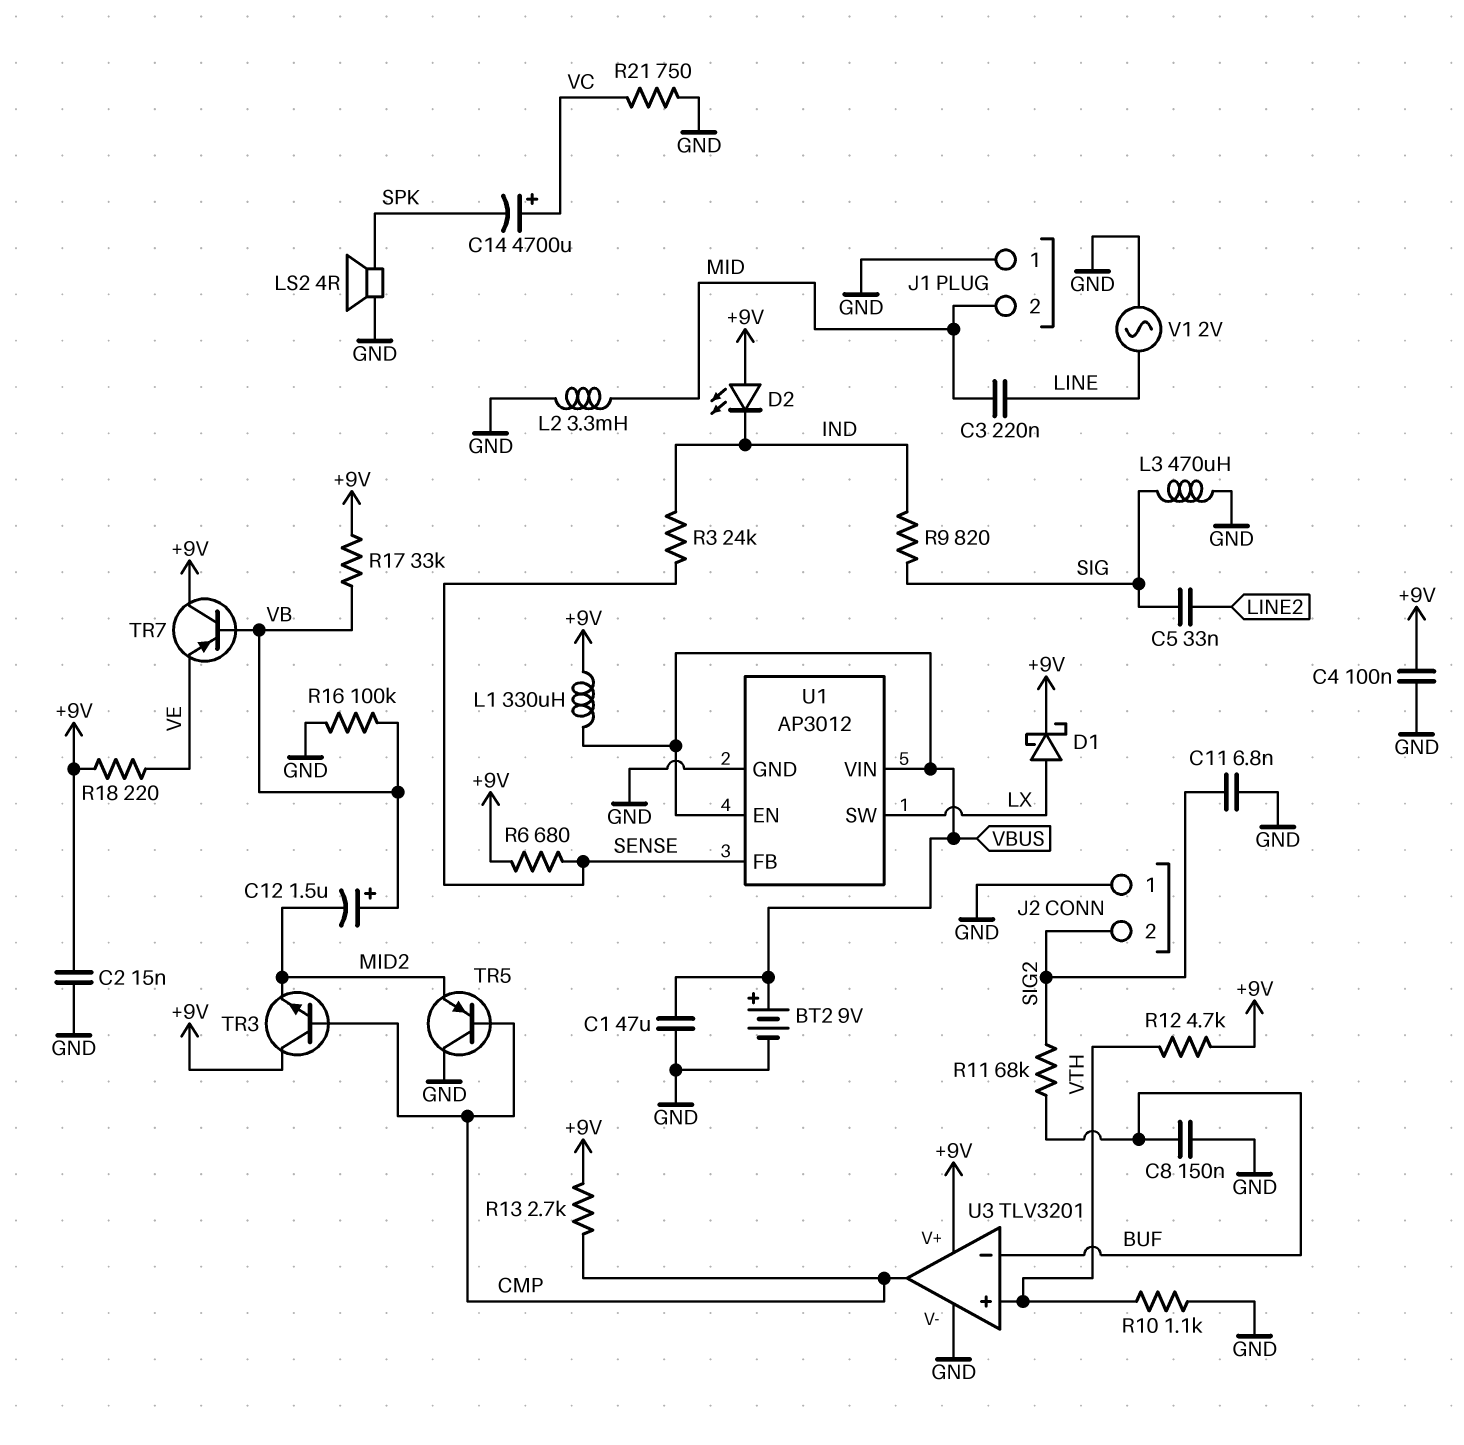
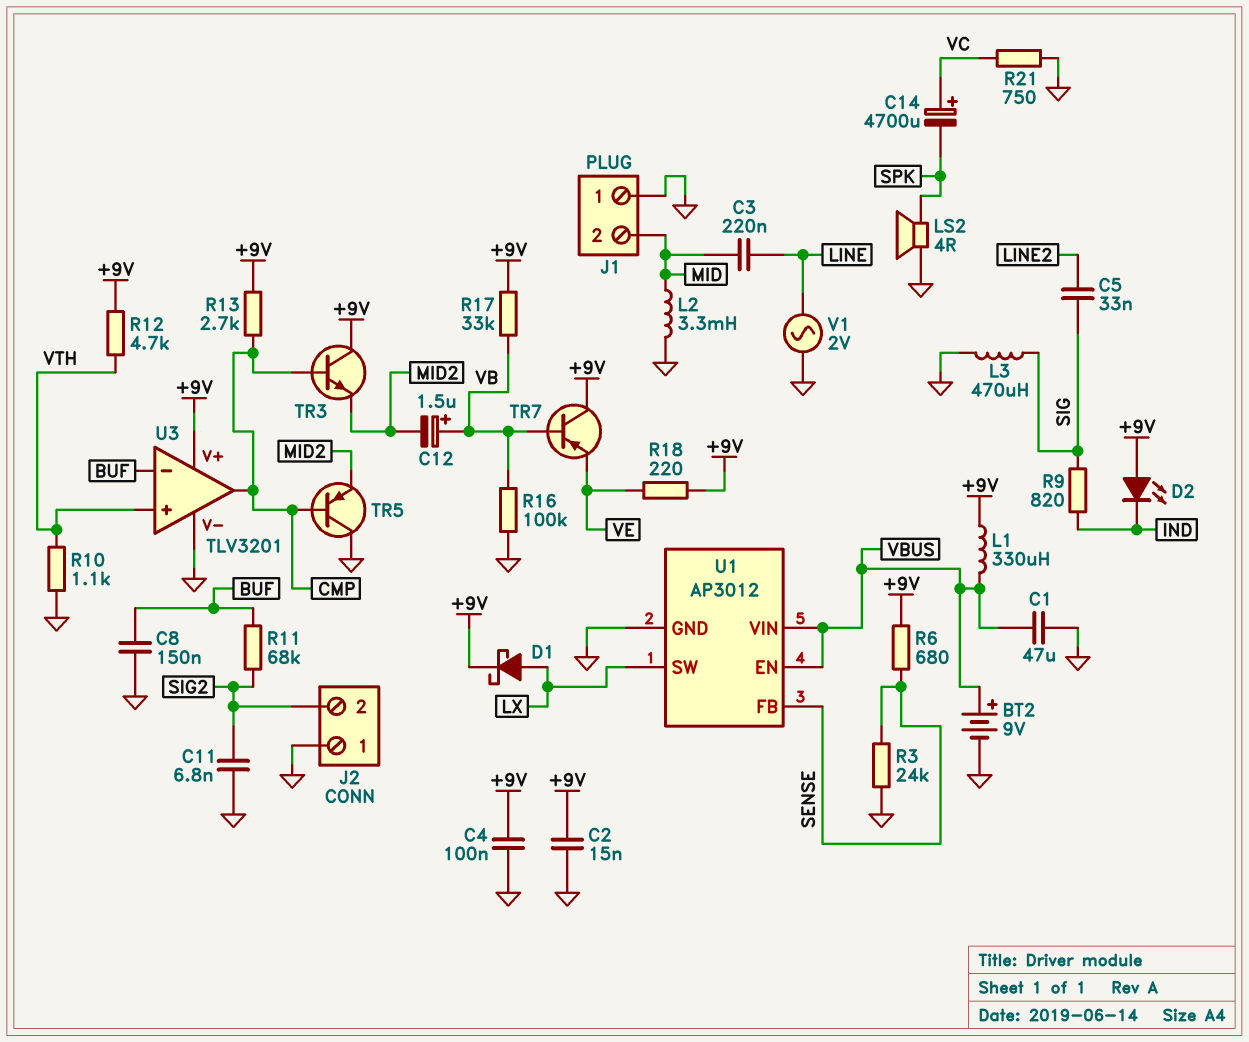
R3: 24k (IND, SENSE) -> 24k (GND, SENSE)

